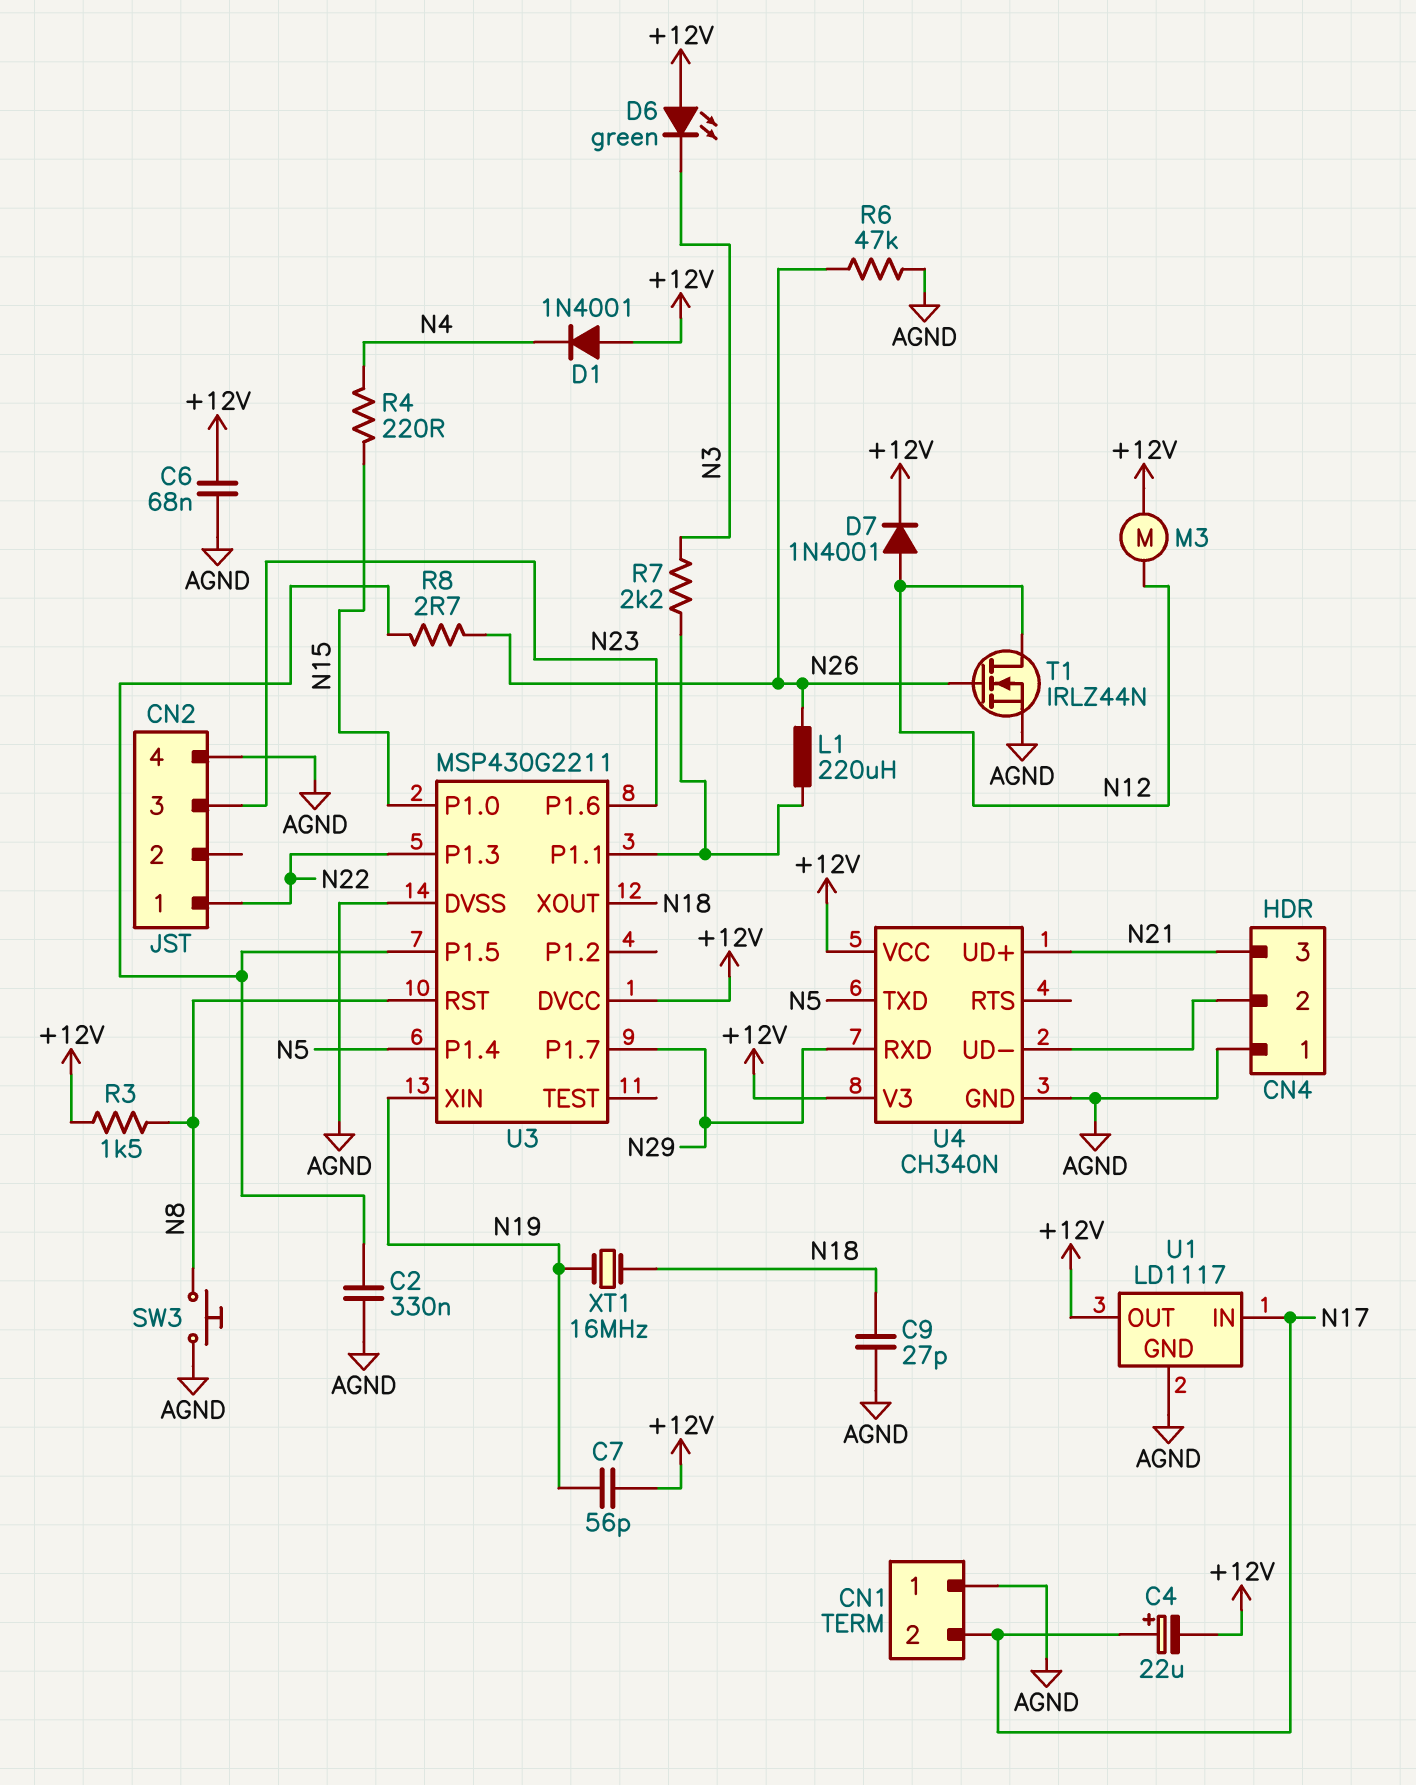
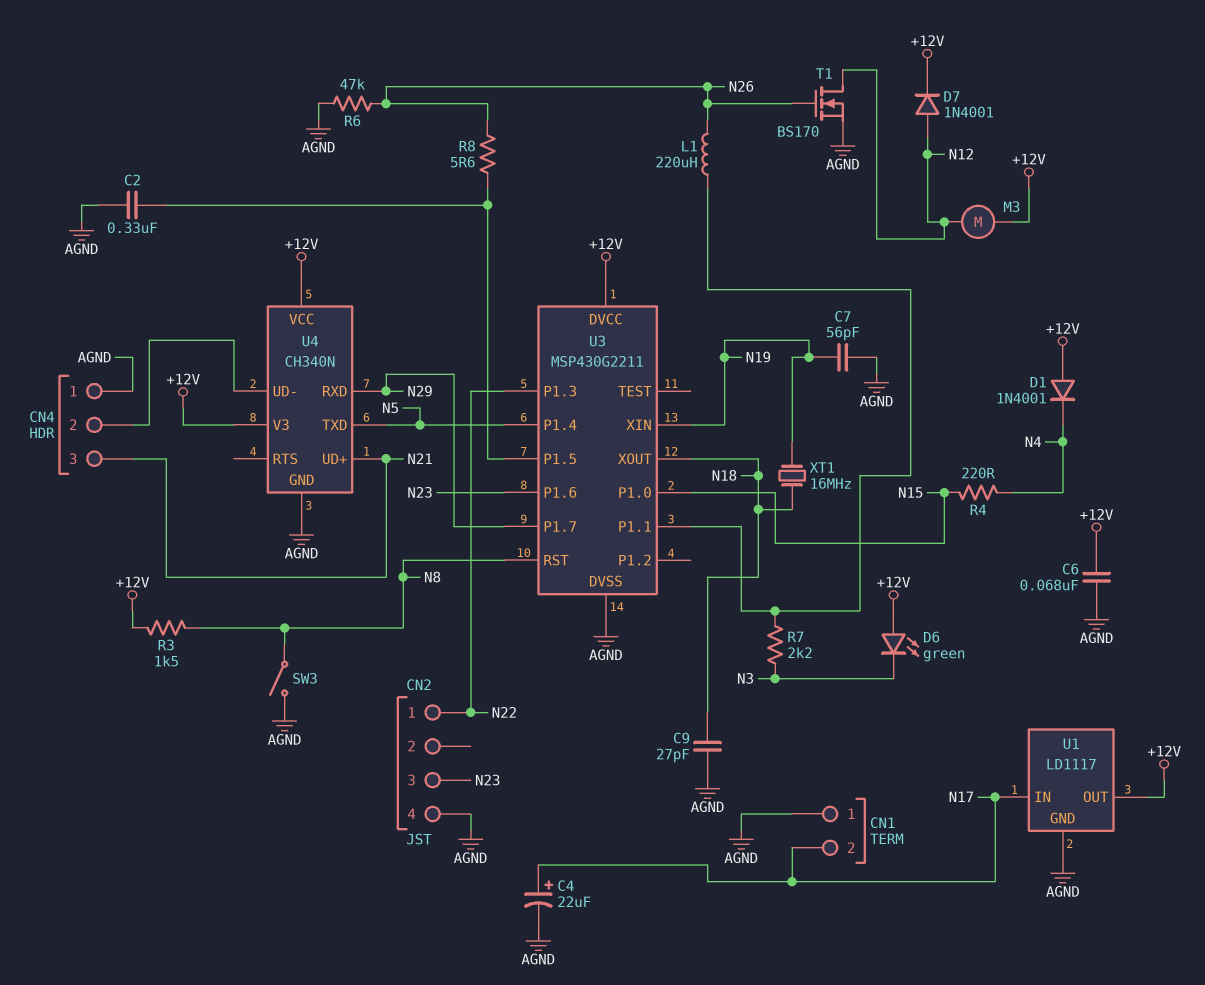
C4: 22uF (plus N17, minus +12V) -> 22uF (plus N17, minus AGND)
C7: 56pF (+12V, N19) -> 56pF (AGND, N19)
R8: 2.7 (N26, U3/P1.5) -> 5.6 (N26, U3/P1.5)
SW3: button (AGND, N8) -> switch (AGND, N8)
T1: NMOS IRLZ44N (G N26, D N12, S AGND) -> NMOS BS170 (G N26, D N12, S AGND)

